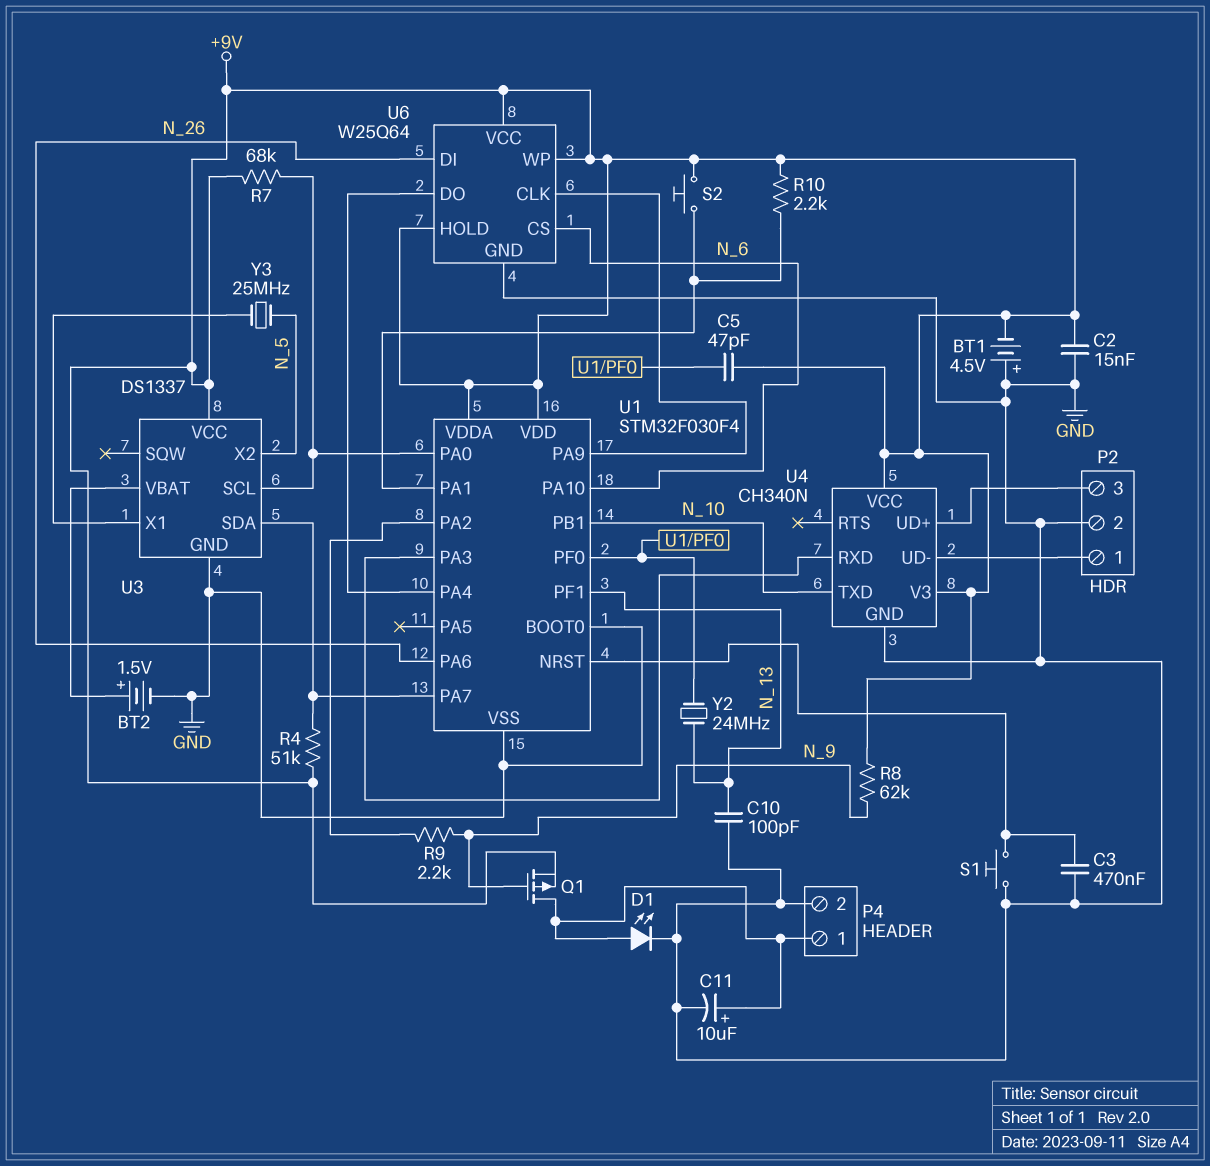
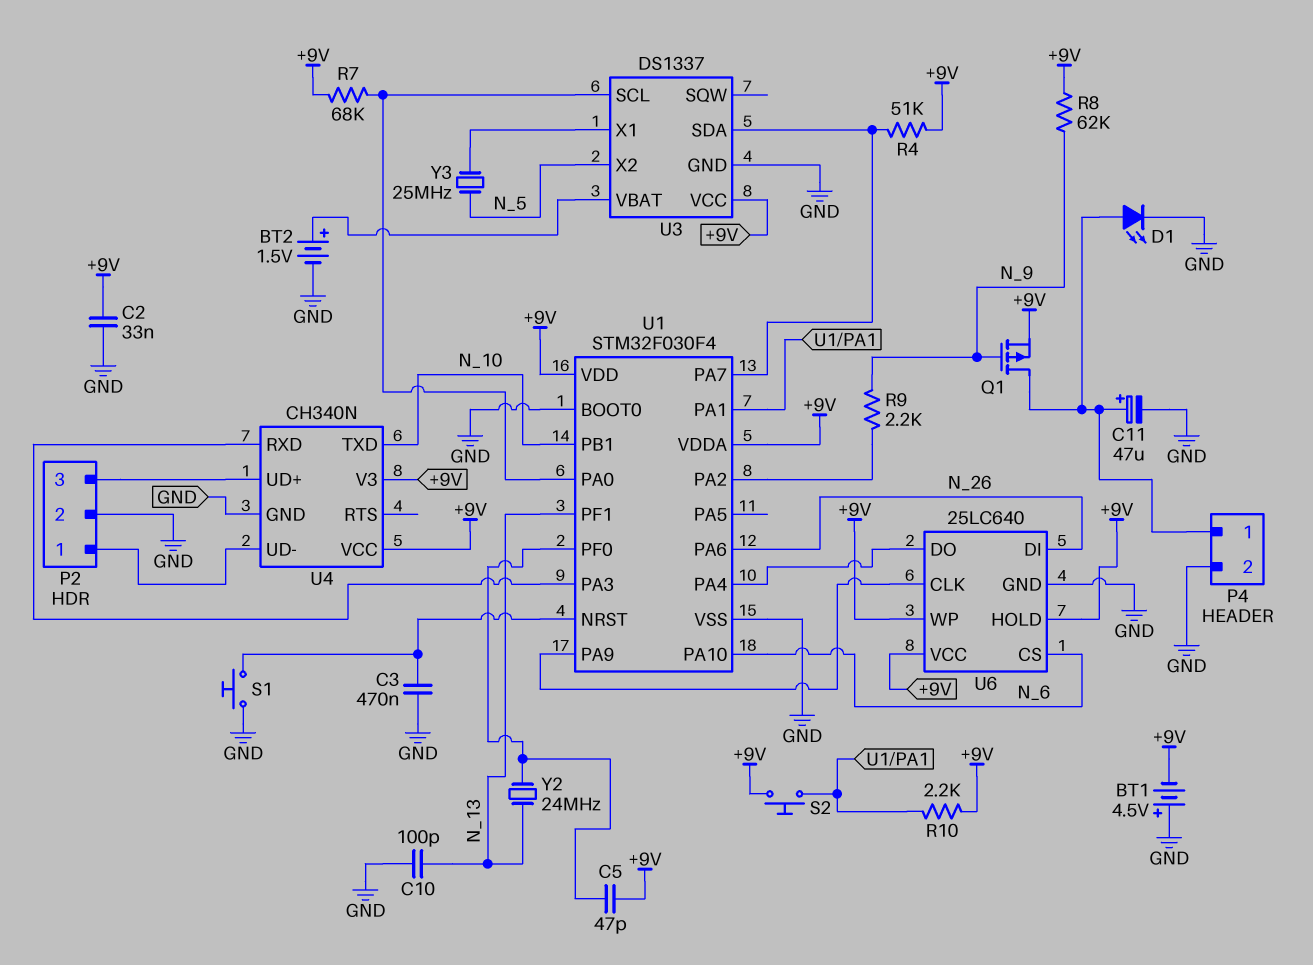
C2: 15nF (+9V, GND) -> 33nF (+9V, GND)
C11: 10uF (plus P4/1, minus GND) -> 47uF (plus P4/1, minus GND)
U6: W25Q64 -> 25LC640

